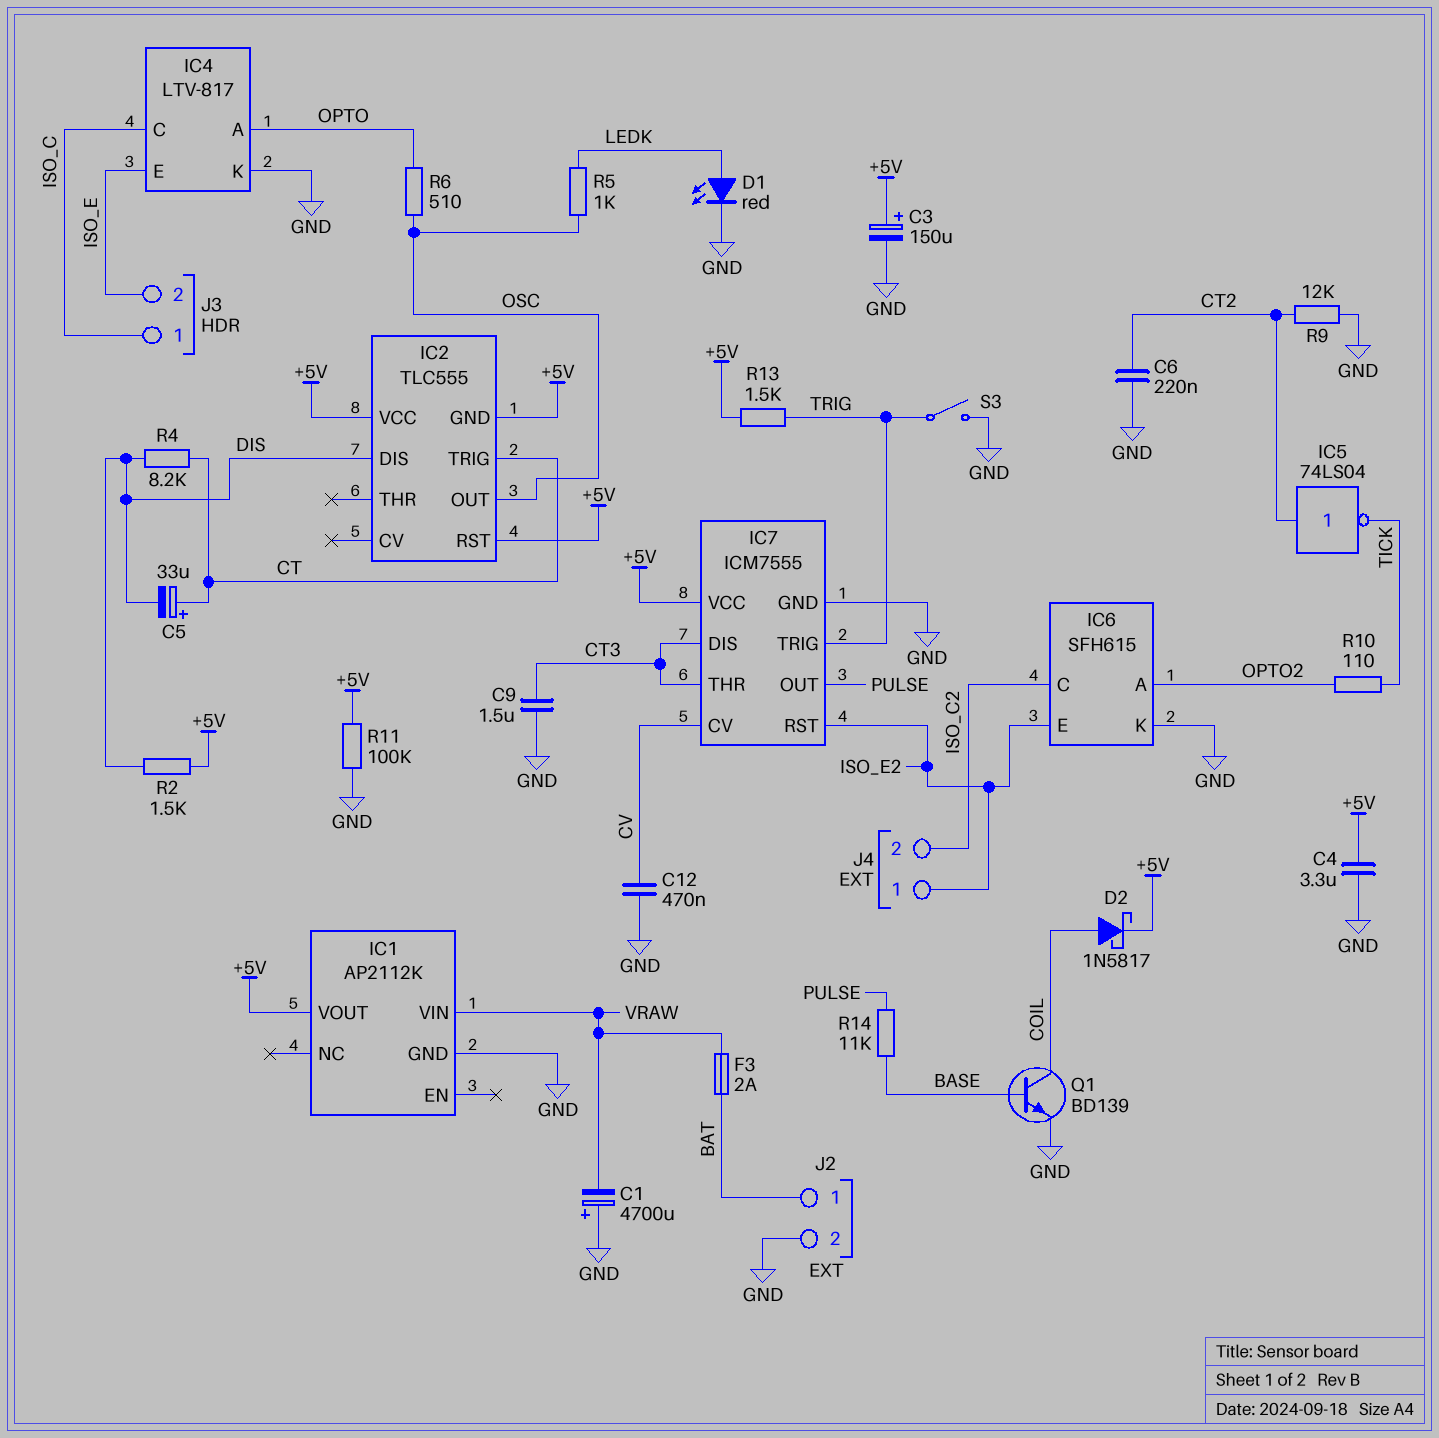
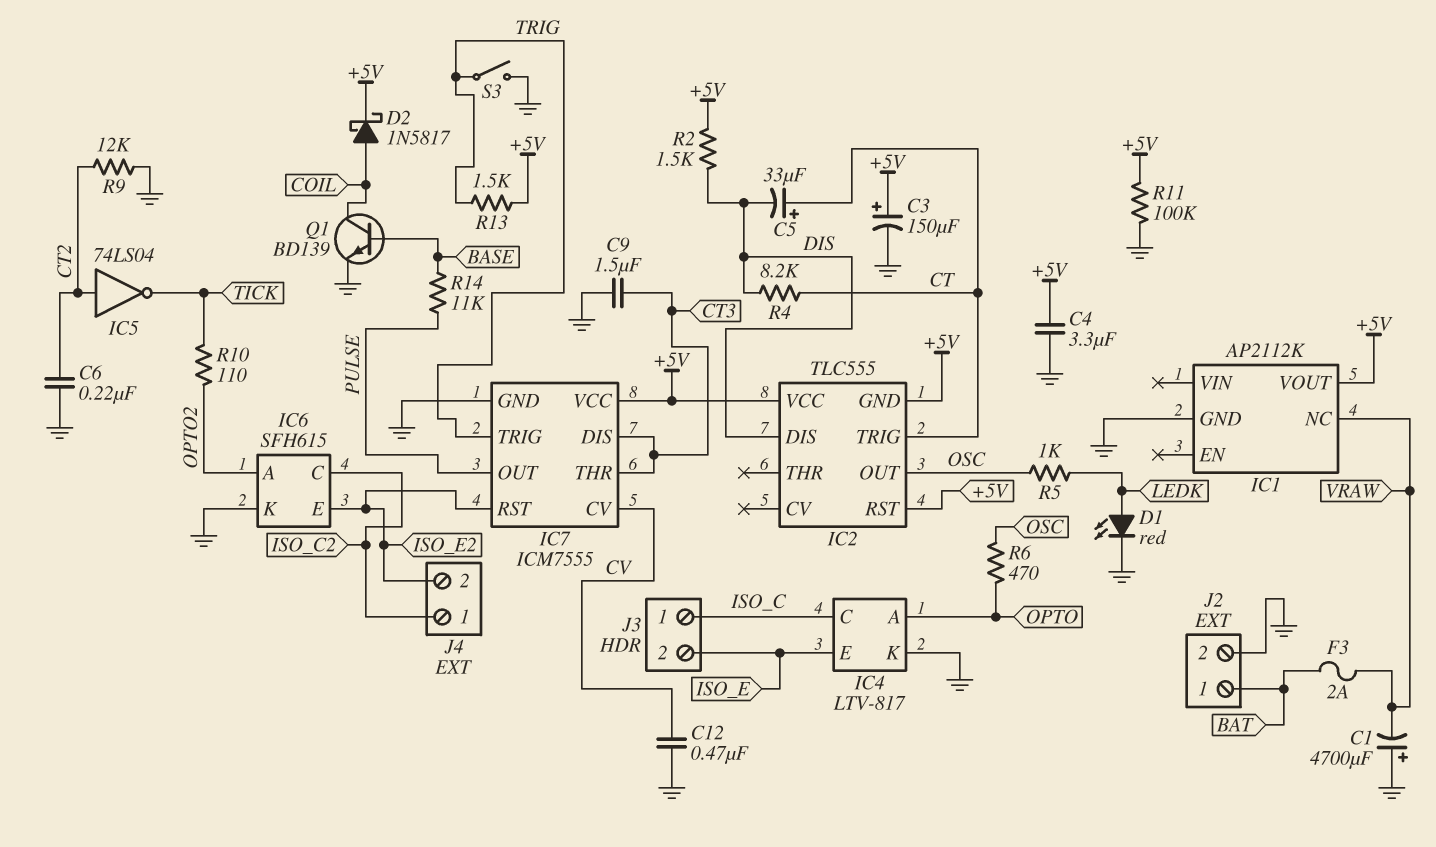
IC1 pin NC: none -> VRAW
IC1 pin VIN: VRAW -> none
J4 pin 1: ISO_E2 -> ISO_C2
J4 pin 2: ISO_C2 -> ISO_E2
R6: 510 (OPTO, OSC) -> 470 (OPTO, OSC)

